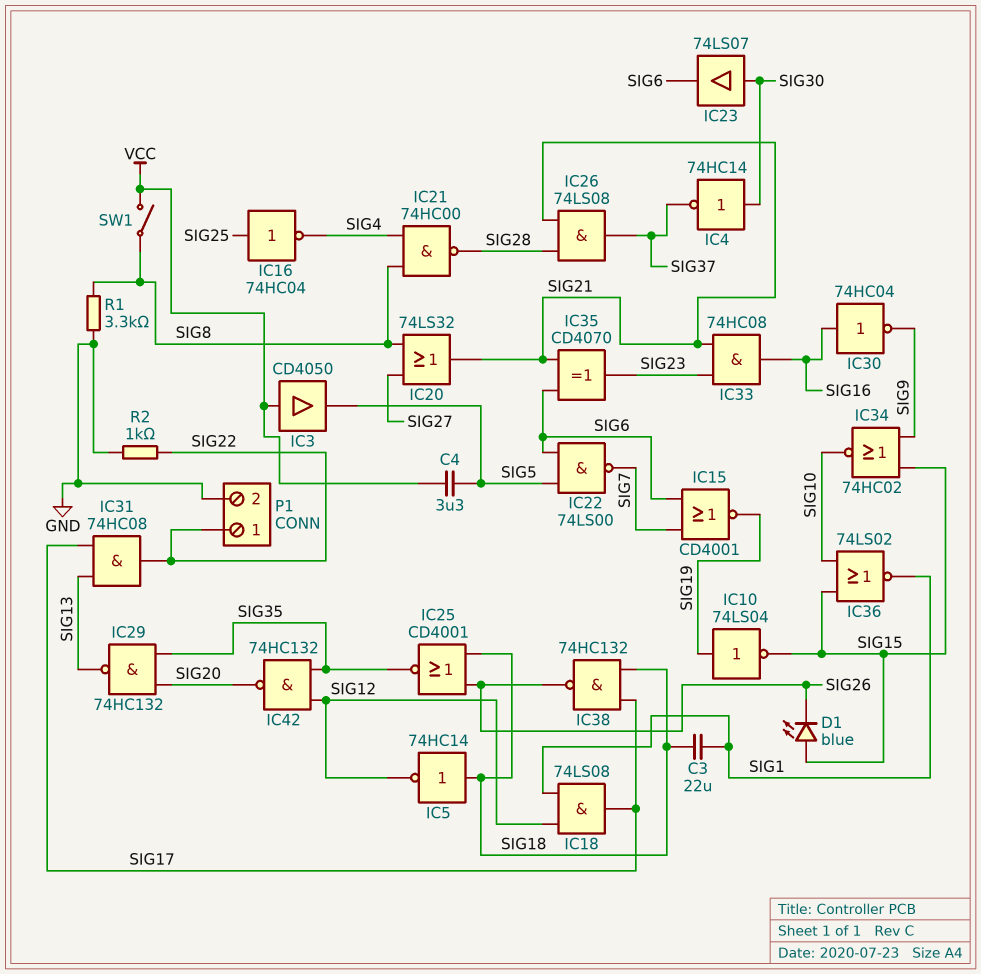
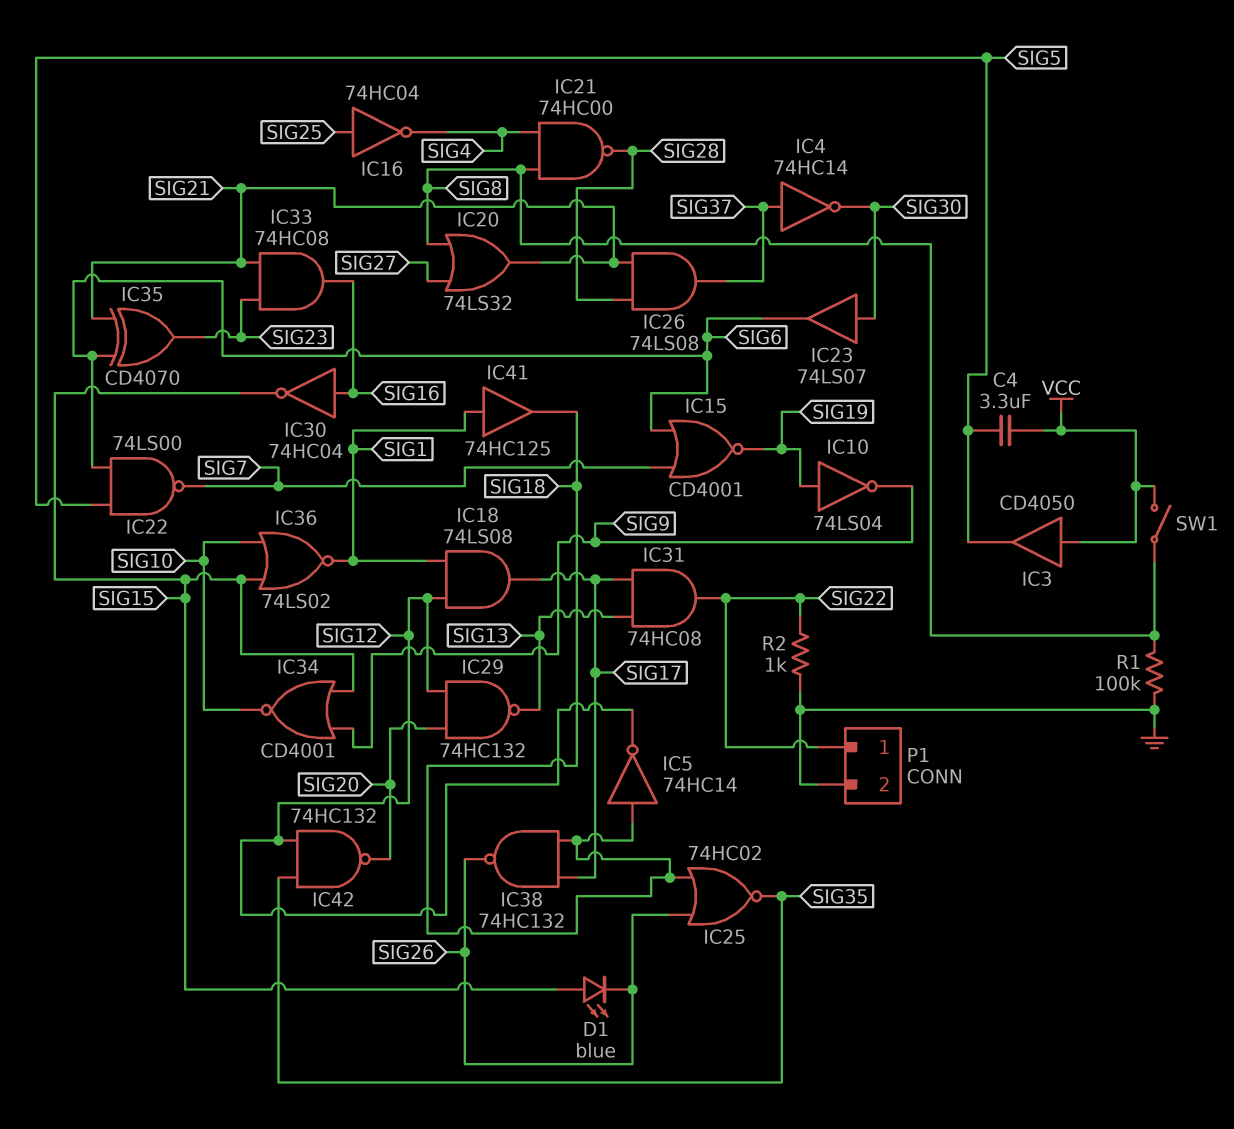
C3: 22uF (SIG1, SIG18) -> none
IC4: NOT 74HC14 (in SIG30, out SIG37) -> NOT 74HC14 (in SIG37, out SIG30)
IC10: NOT 74LS04 (in SIG19, out SIG15) -> NOT 74LS04 (in SIG19, out SIG9)
IC25: NOR CD4001 (in SIG18, in SIG26, out SIG35) -> NOR 74HC02 (in SIG18, in SIG26, out SIG35)
IC29: NAND 74HC132 (in SIG20, in SIG35, out SIG13) -> NAND 74HC132 (in SIG12, in SIG20, out SIG13)
IC30: NOT 74HC04 (in SIG16, out SIG9) -> NOT 74HC04 (in SIG16, out SIG15)
IC34: NOR 74HC02 (in SIG9, in SIG15, out SIG10) -> NOR CD4001 (in SIG9, in SIG15, out SIG10)
IC41: none -> buffer 74HC125 (in SIG1, out SIG18)
R1: 3.3k (GND, SIG8) -> 100k (GND, SIG8)

